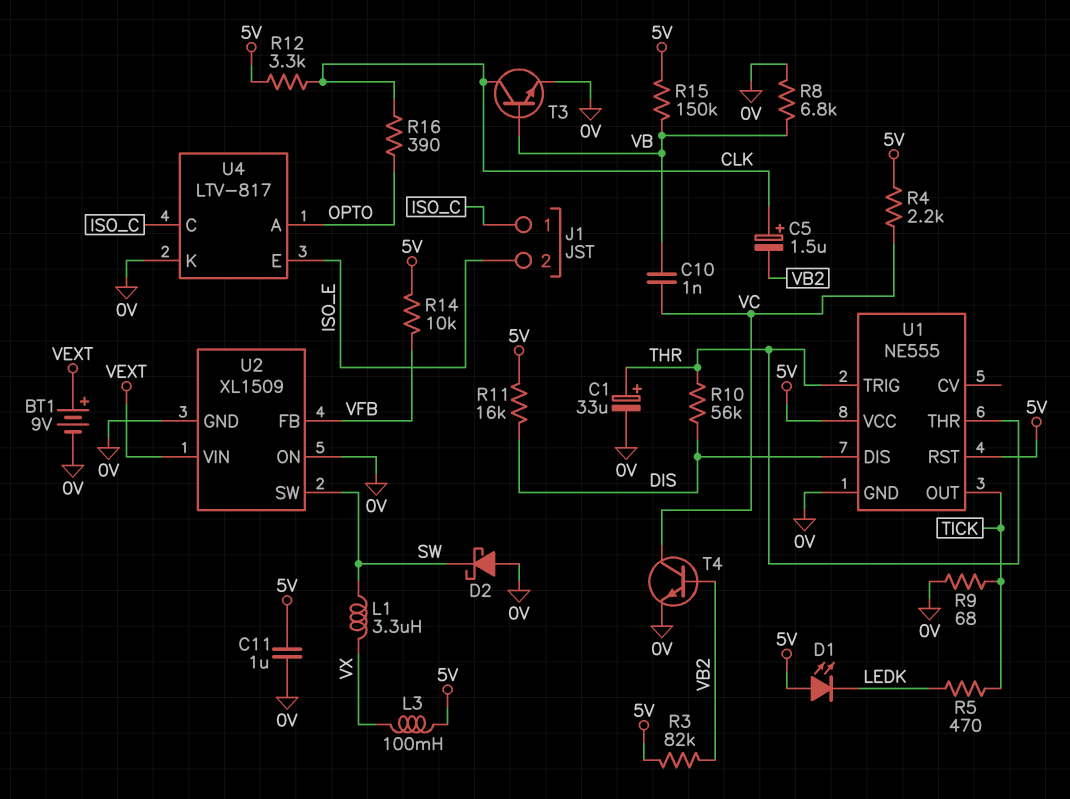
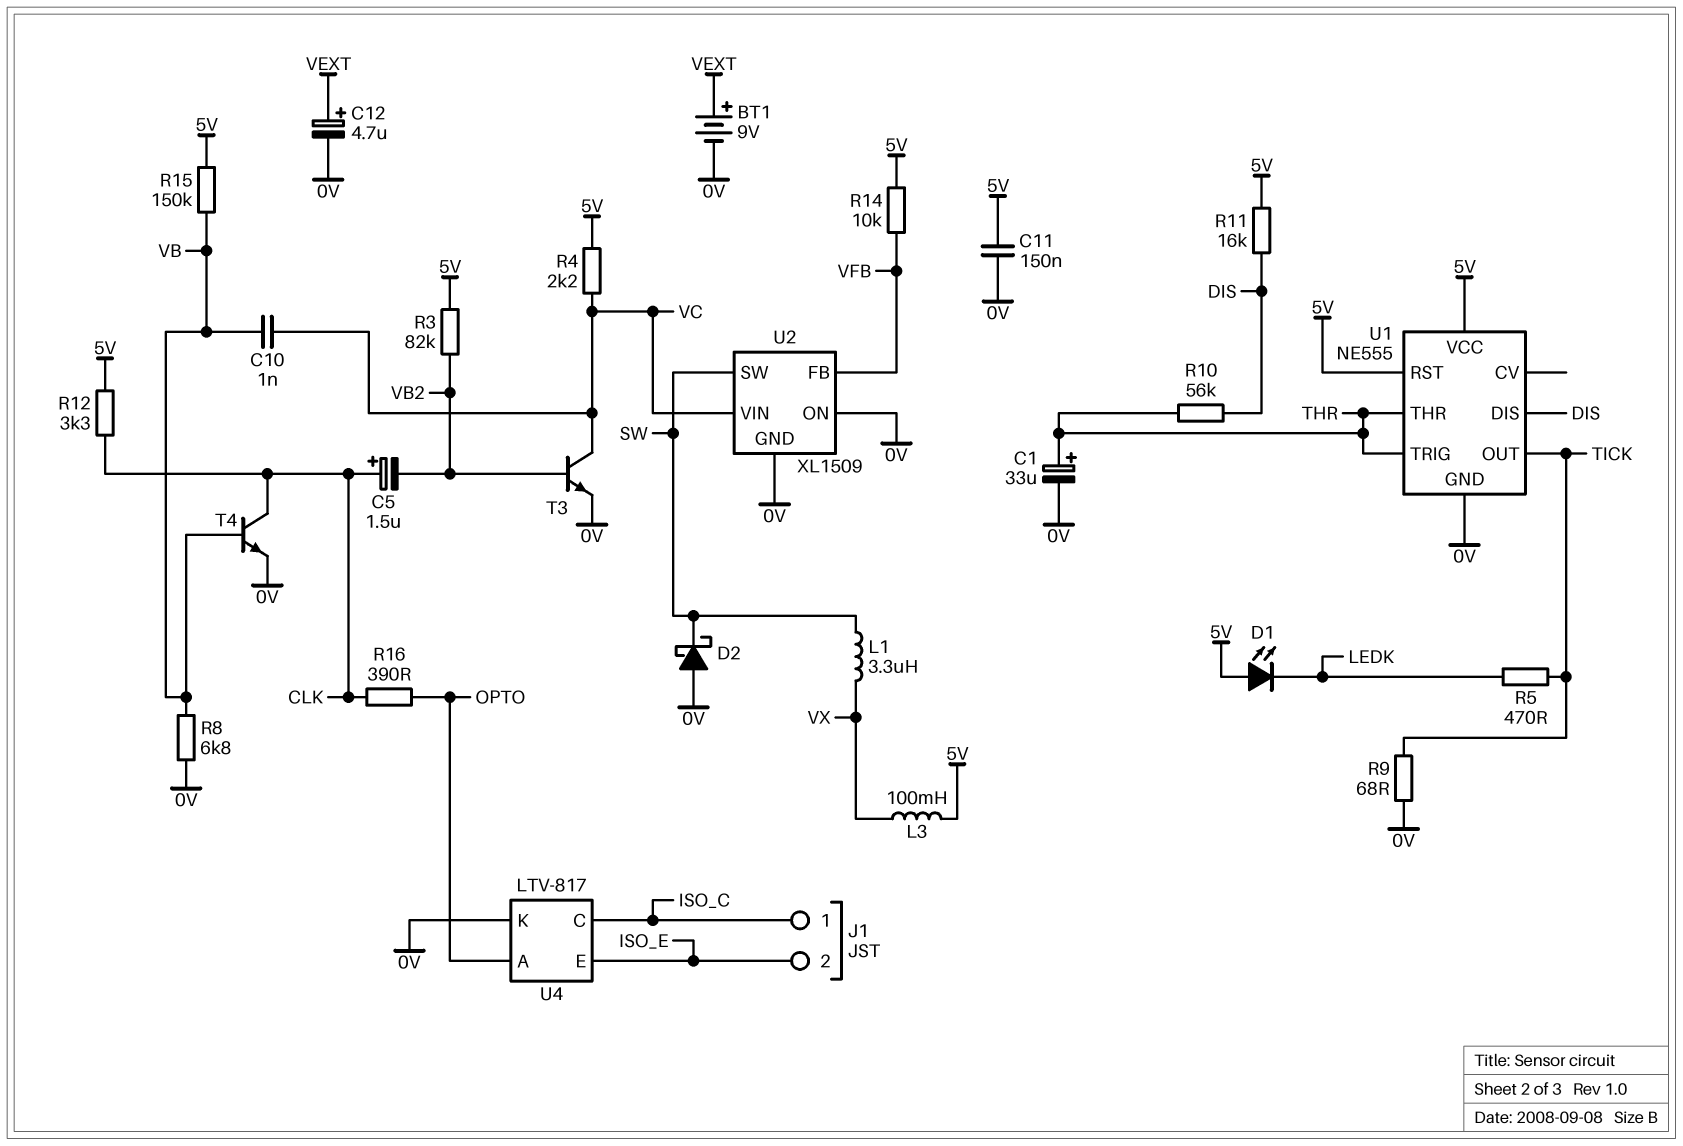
C11: 1uF (0V, 5V) -> 150nF (0V, 5V)
C12: none -> 4.7uF (plus VEXT, minus 0V)
T3: NPN (B VB, C CLK, E 0V) -> NPN (B VB2, C VC, E 0V)
T4: NPN (B VB2, C VC, E 0V) -> NPN (B VB, C CLK, E 0V)
U2 pin VIN: VEXT -> VC

